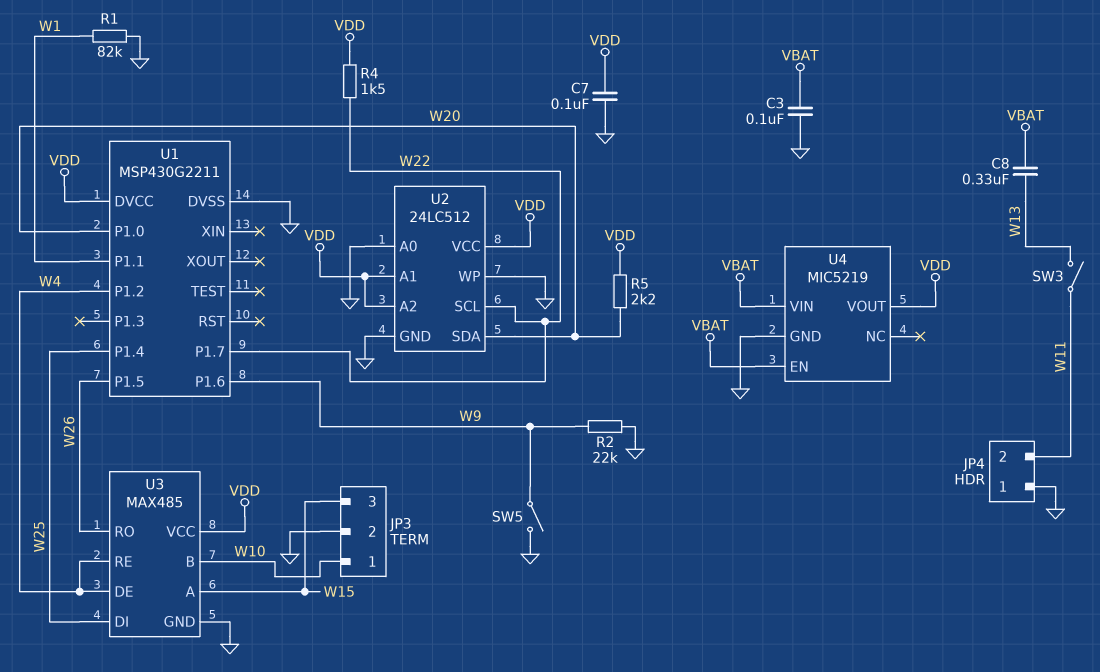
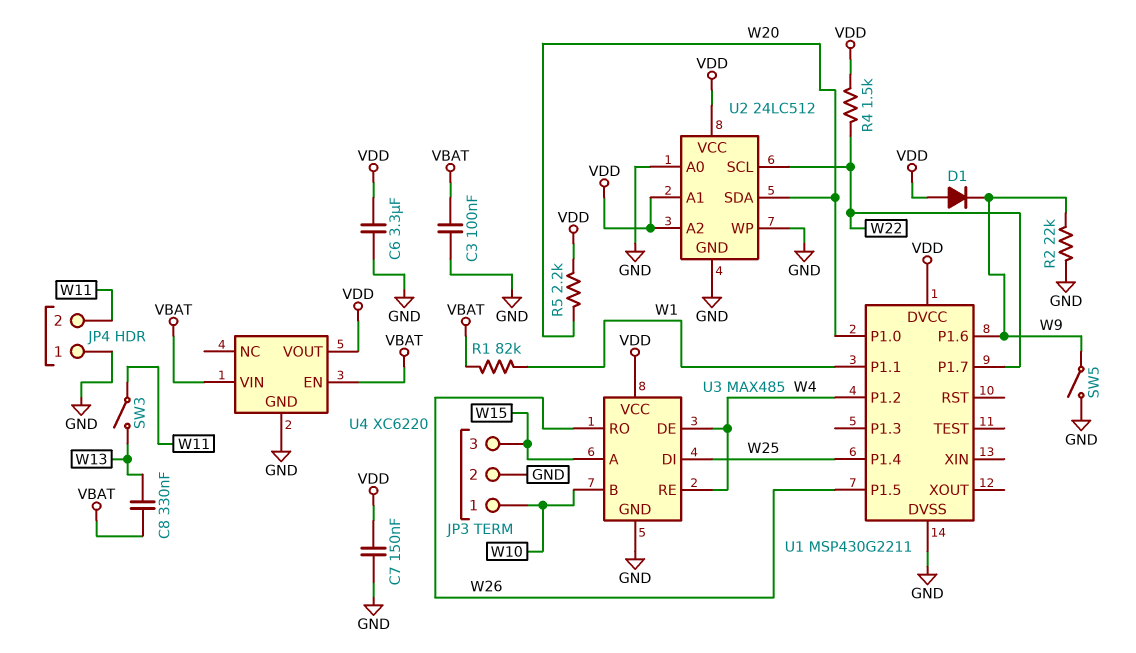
C6: none -> 3.3uF (GND, VDD)
C7: 100nF (GND, VDD) -> 150nF (GND, VDD)
D1: none -> diode (A VDD, K W9)
R1: 82k (GND, W1) -> 82k (VBAT, W1)
U4: MIC5219 -> XC6220

